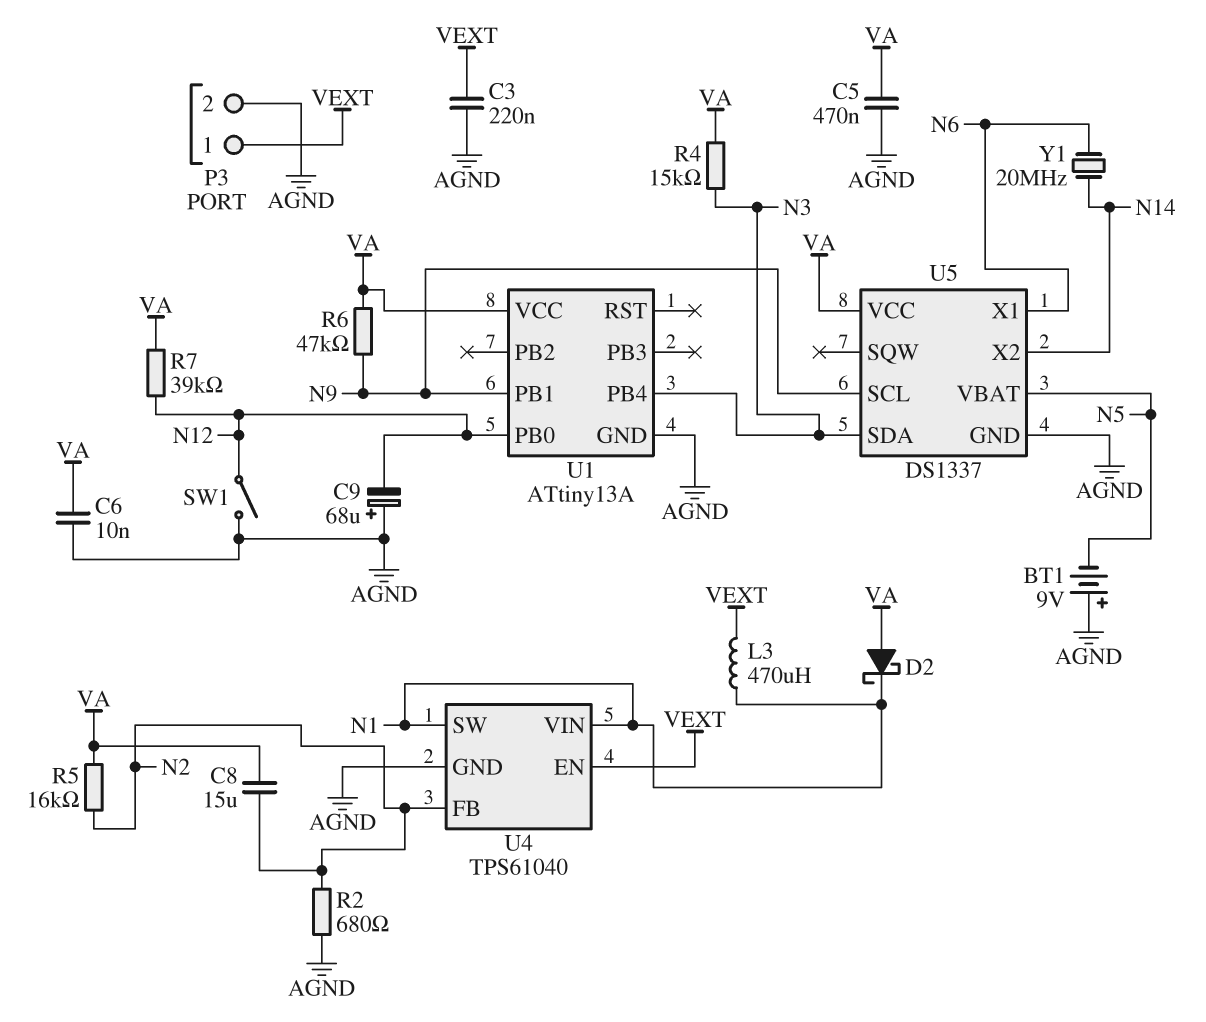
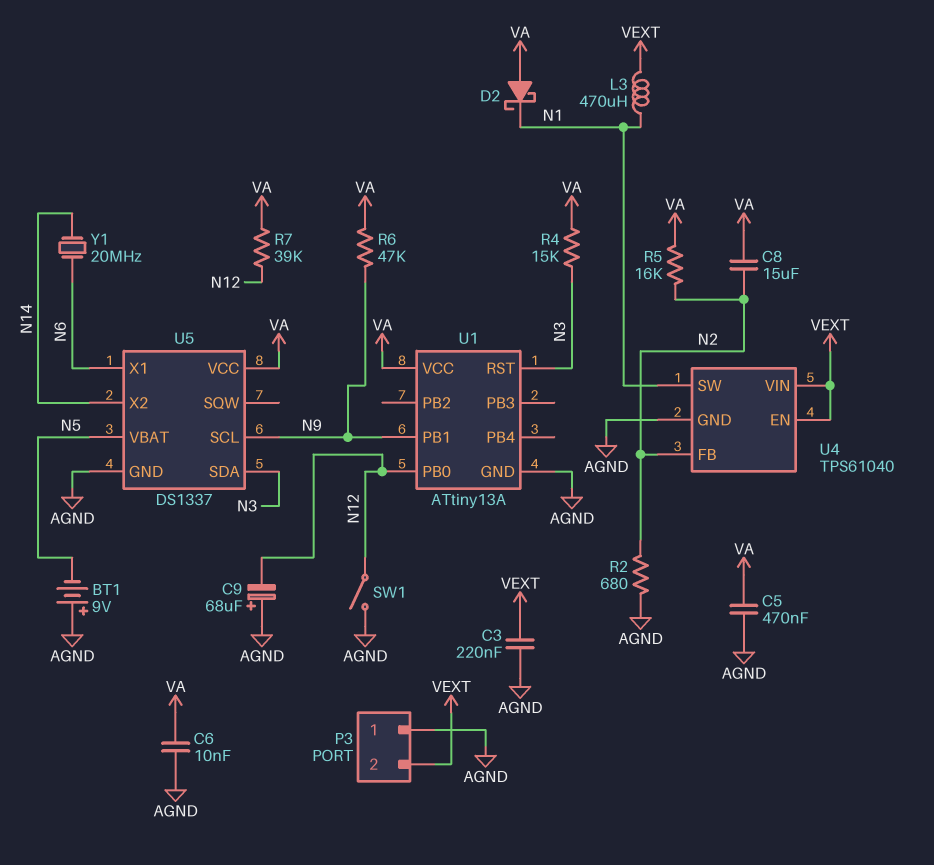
P3 pin 1: VEXT -> AGND
P3 pin 2: AGND -> VEXT
U1 pin PB4: N3 -> none
U1 pin RST: none -> N3
U4 pin VIN: N1 -> VEXT

